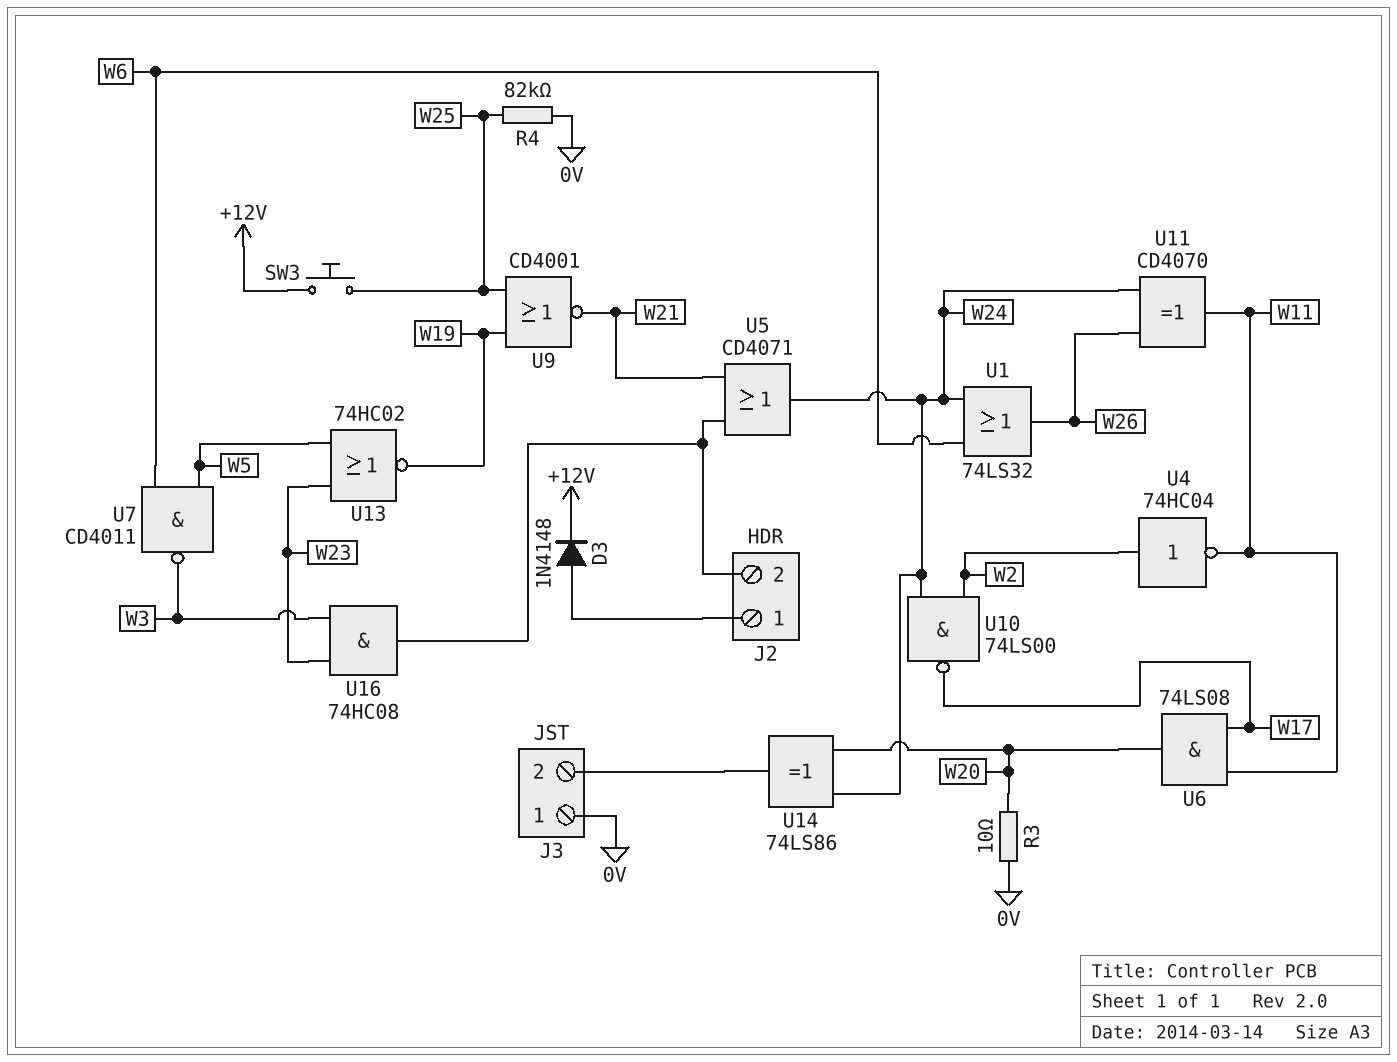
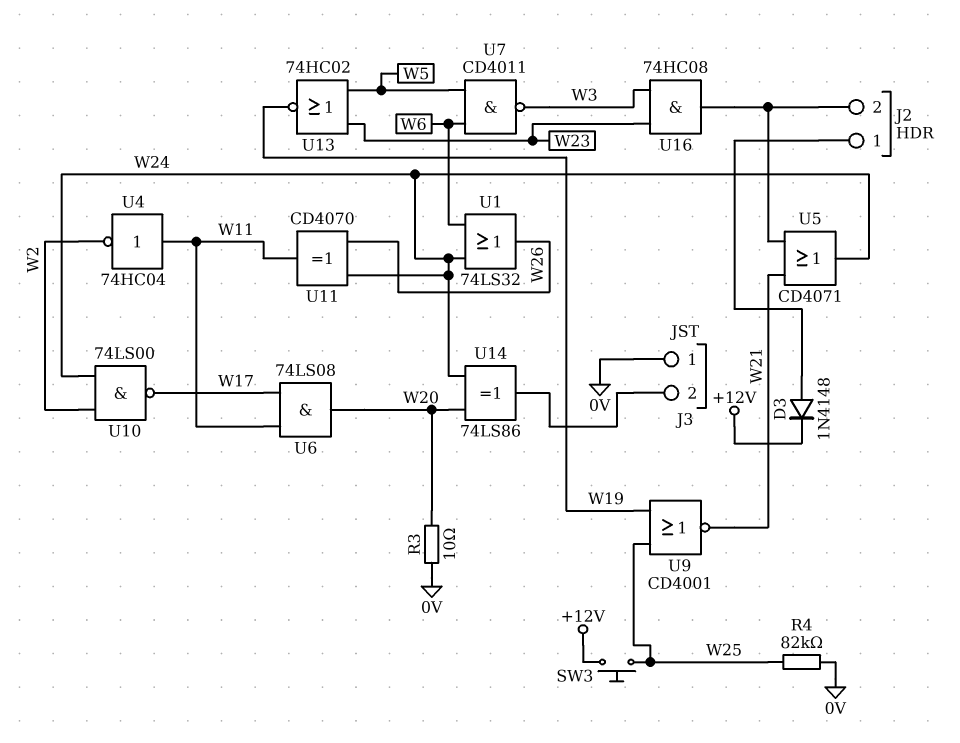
U4: NOT 74HC04 (in W2, out W11) -> NOT 74HC04 (in W11, out W2)

